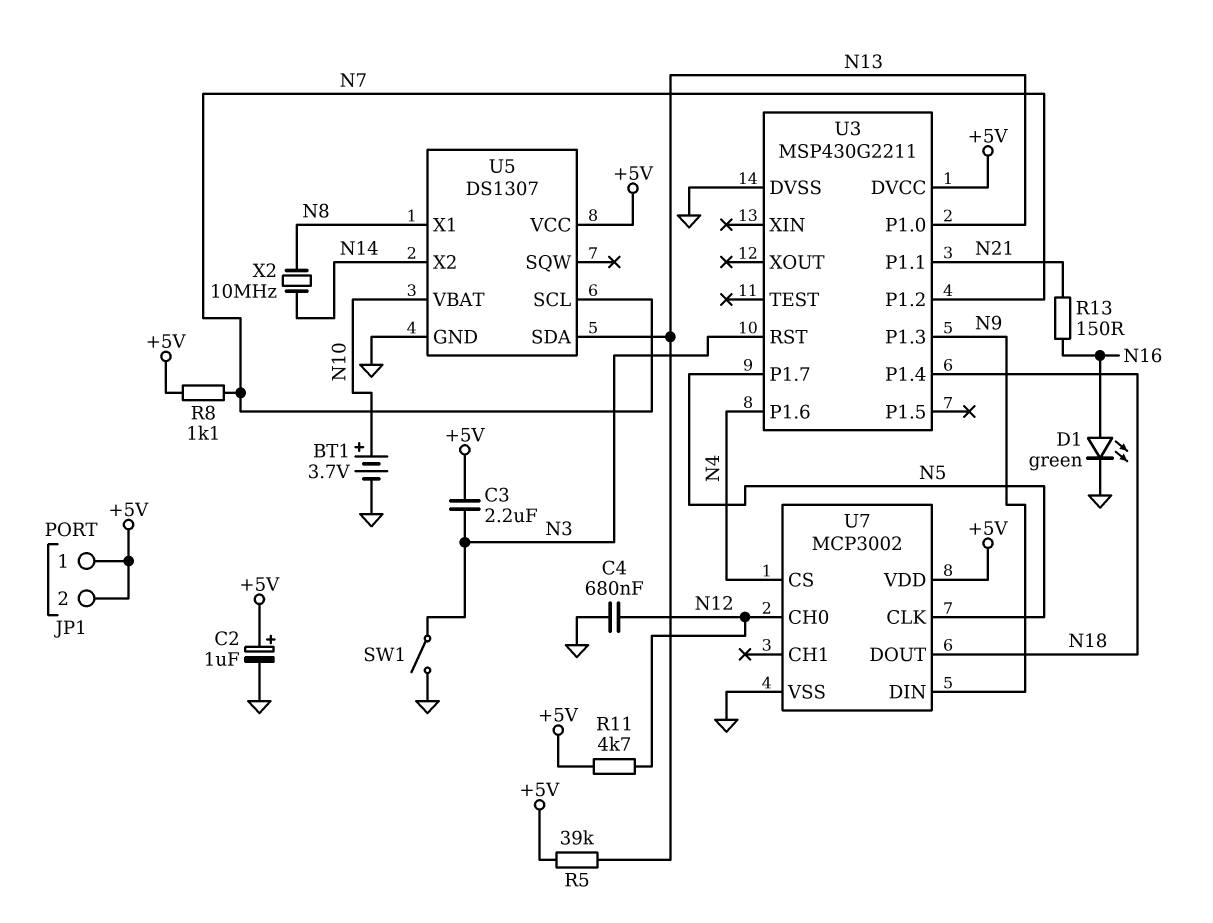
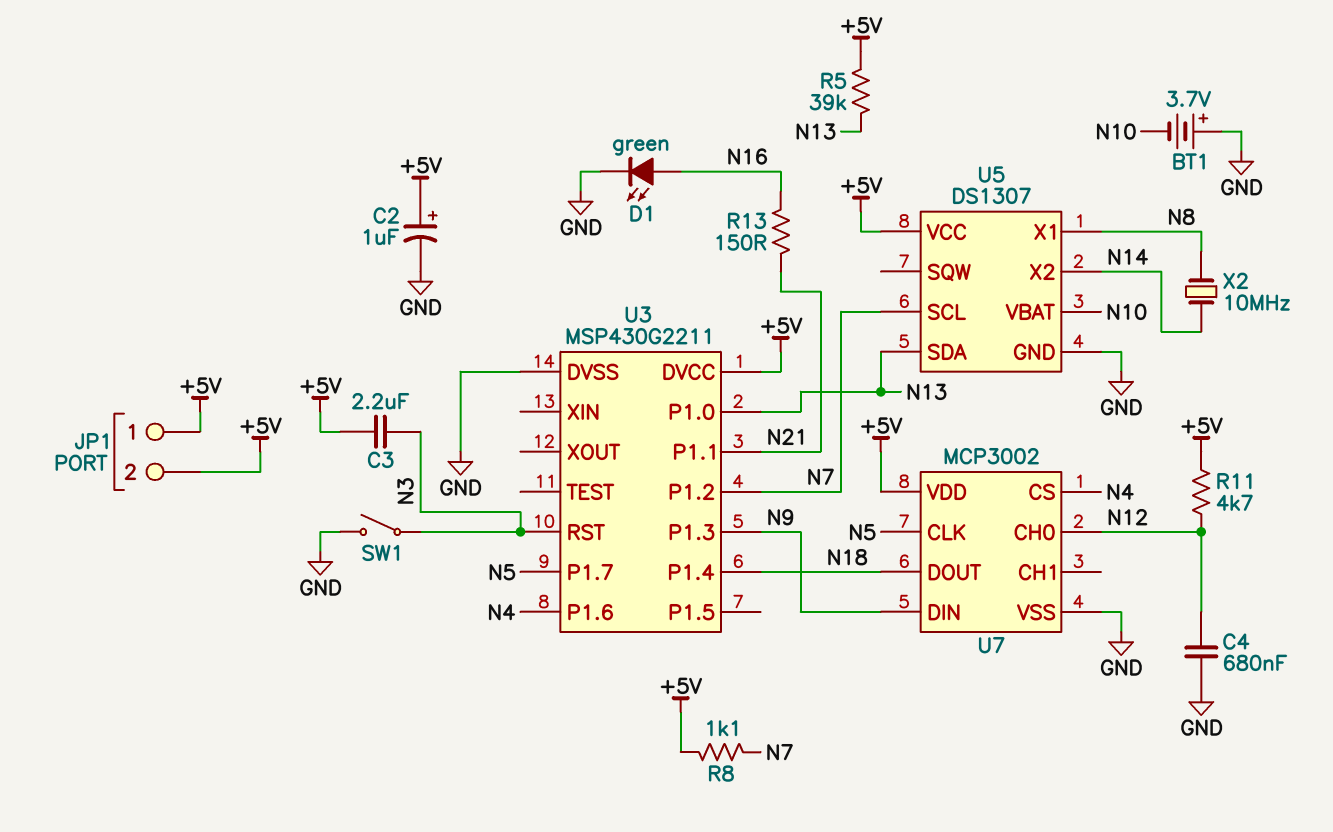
BT1: 3.7V (plus N10, minus GND) -> 3.7V (plus GND, minus N10)

